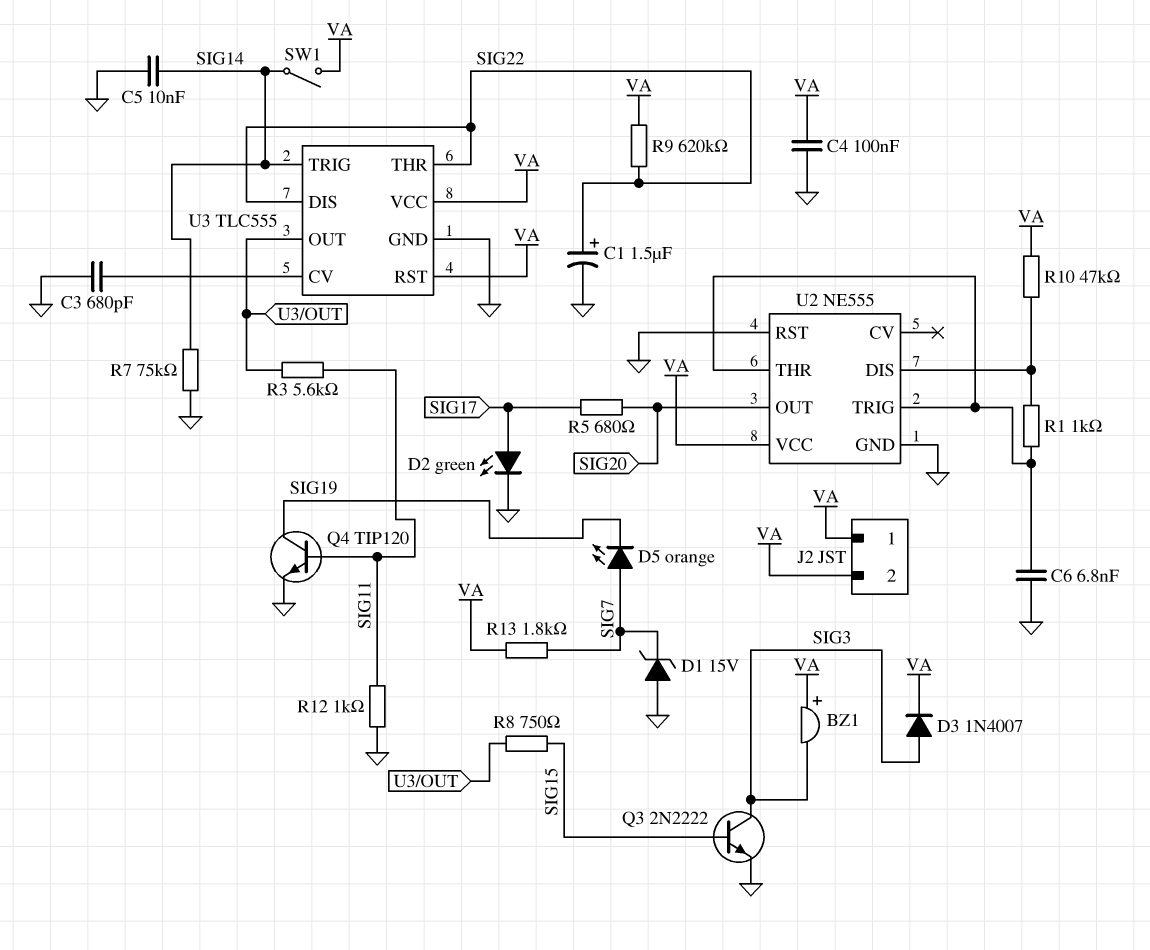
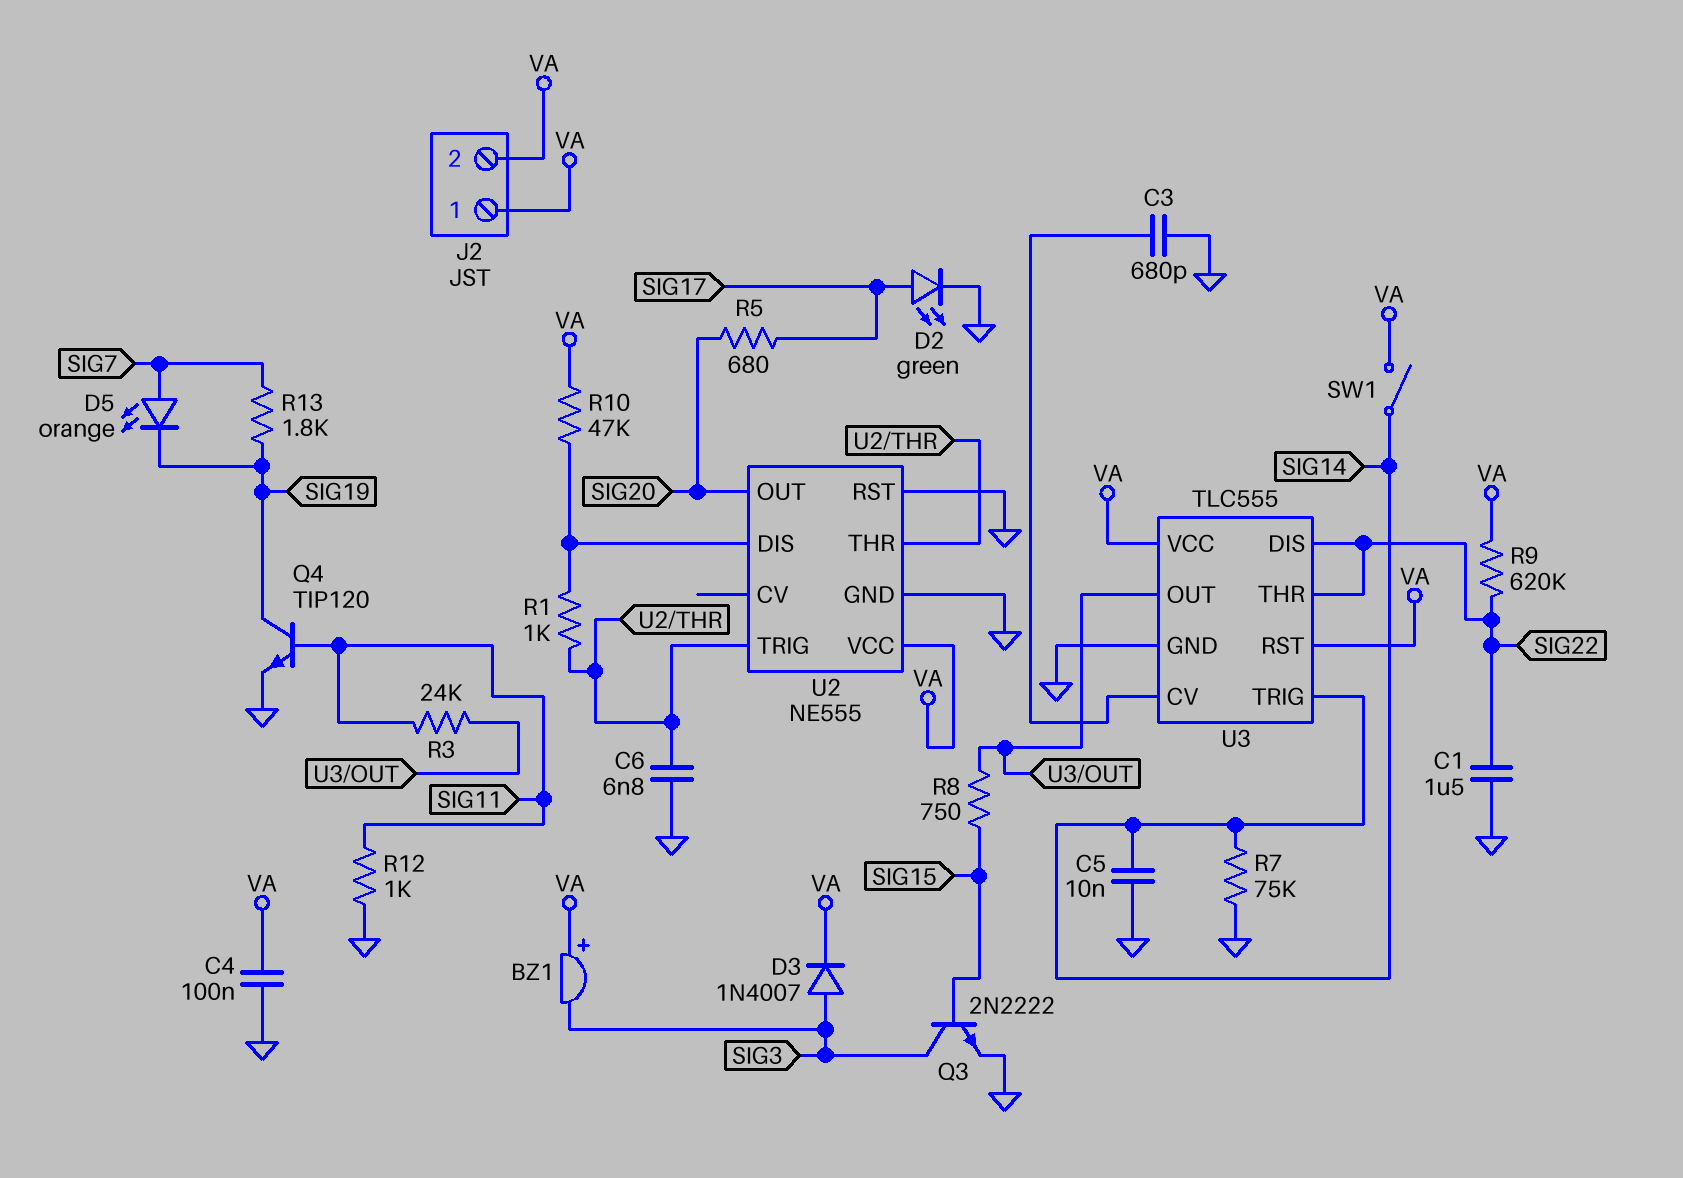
C1: 1.5uF (plus SIG22, minus GND) -> 1.5uF (GND, SIG22)
D1: zener 15V (A GND, K SIG7) -> none
R3: 5.6k (SIG11, U3/OUT) -> 24k (SIG11, U3/OUT)
R13: 1.8k (SIG7, VA) -> 1.8k (SIG7, SIG19)

